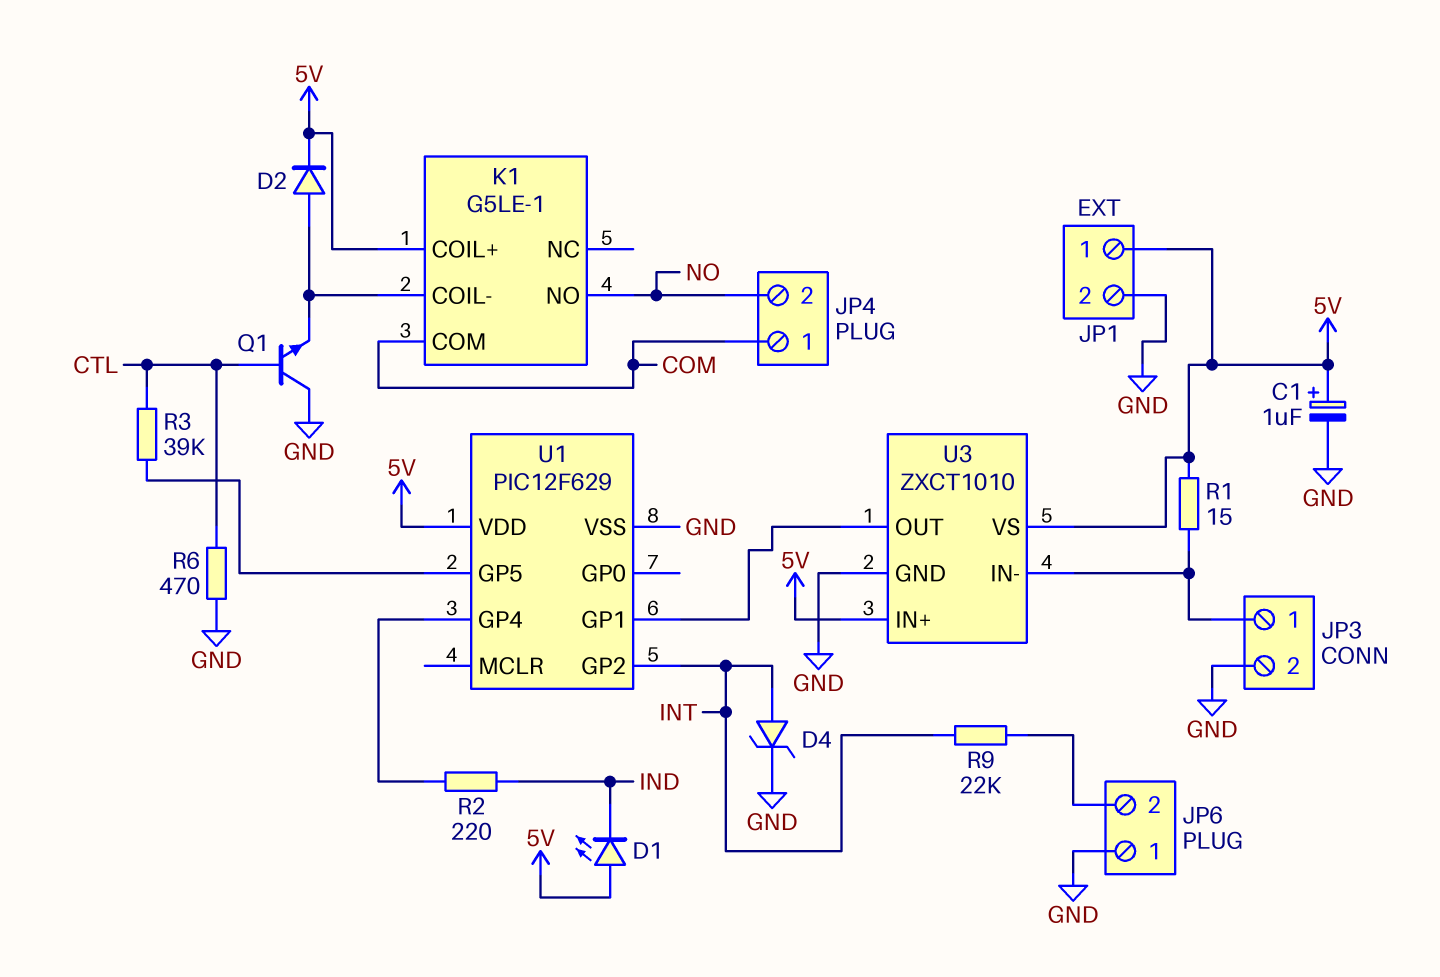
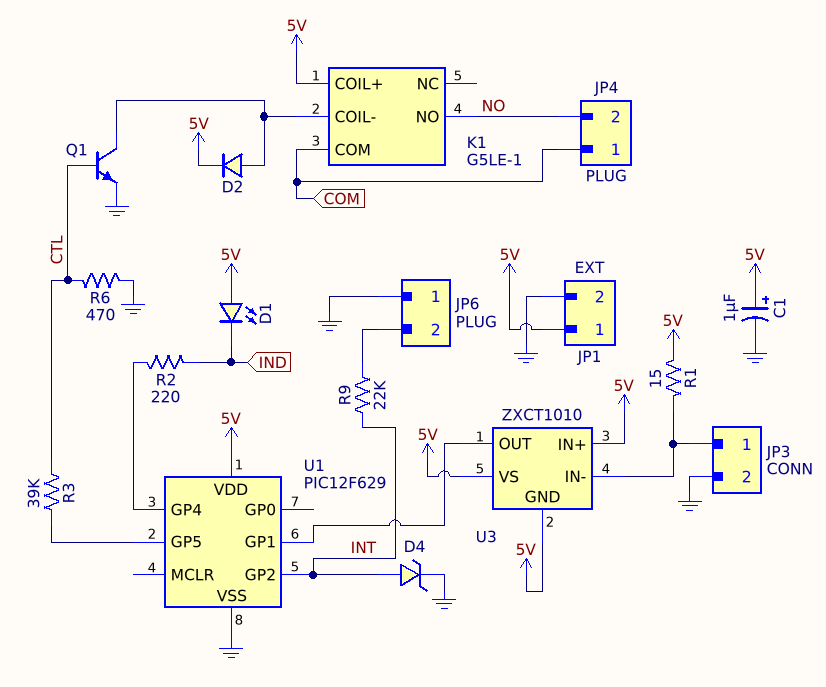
Q1: NPN (B CTL, C GND, E K1/COIL-) -> NPN (B CTL, C K1/COIL-, E GND)
U3 pin GND: GND -> 5V

